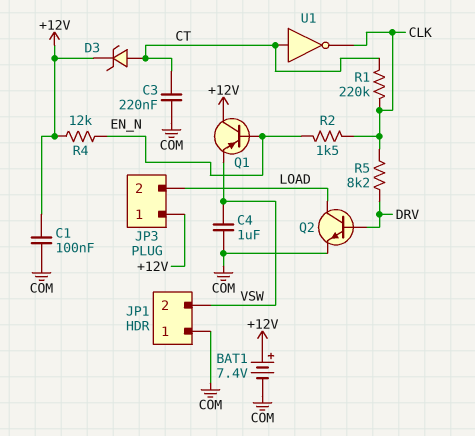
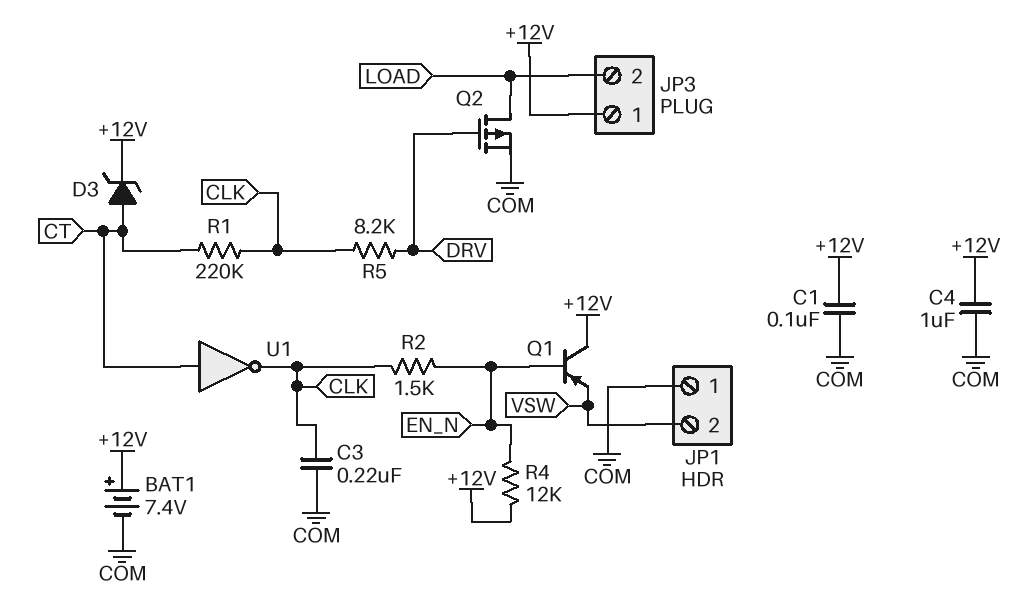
C3: 220nF (COM, CT) -> 220nF (CLK, COM)
C4: 1uF (COM, VSW) -> 1uF (+12V, COM)
Q2: NPN (B DRV, C LOAD, E COM) -> PMOS (G DRV, D LOAD, S COM)

